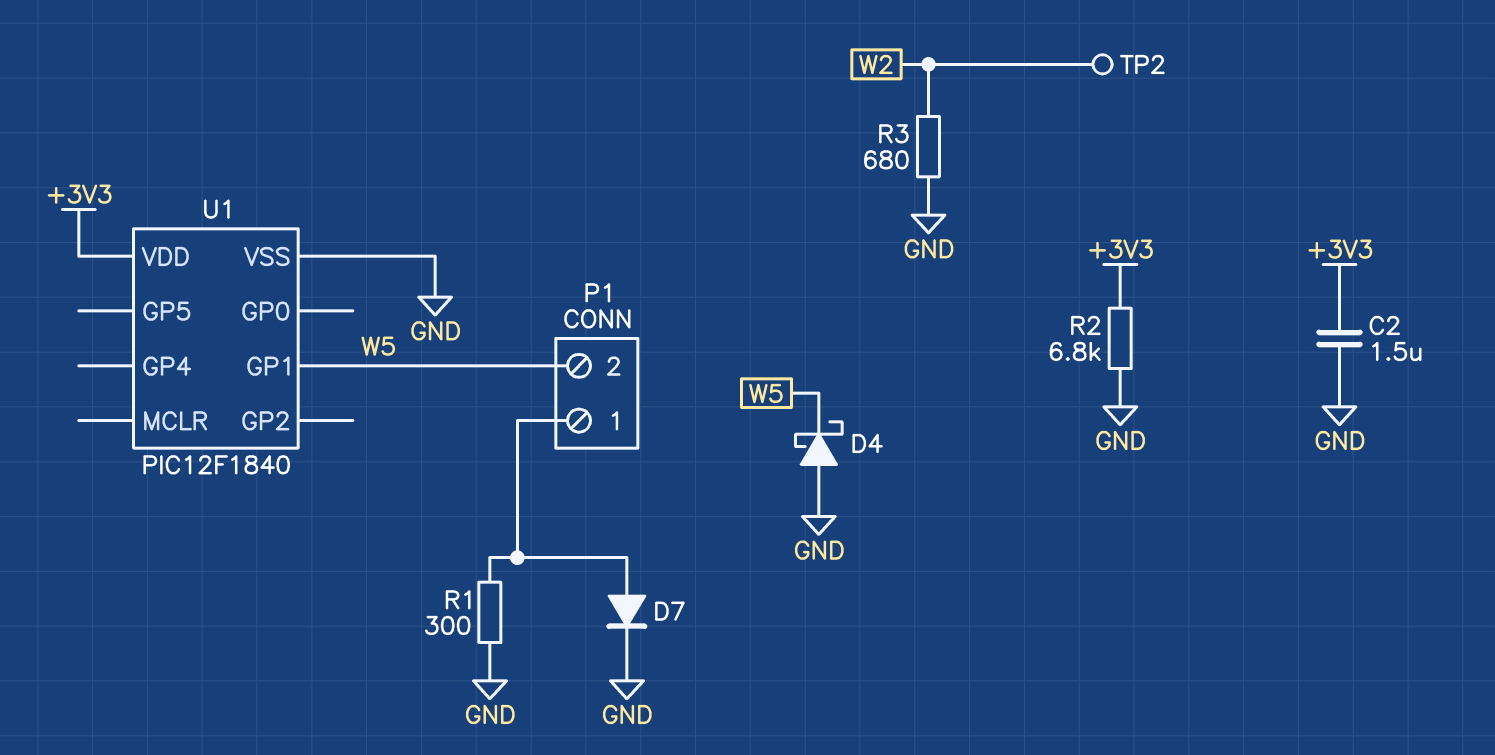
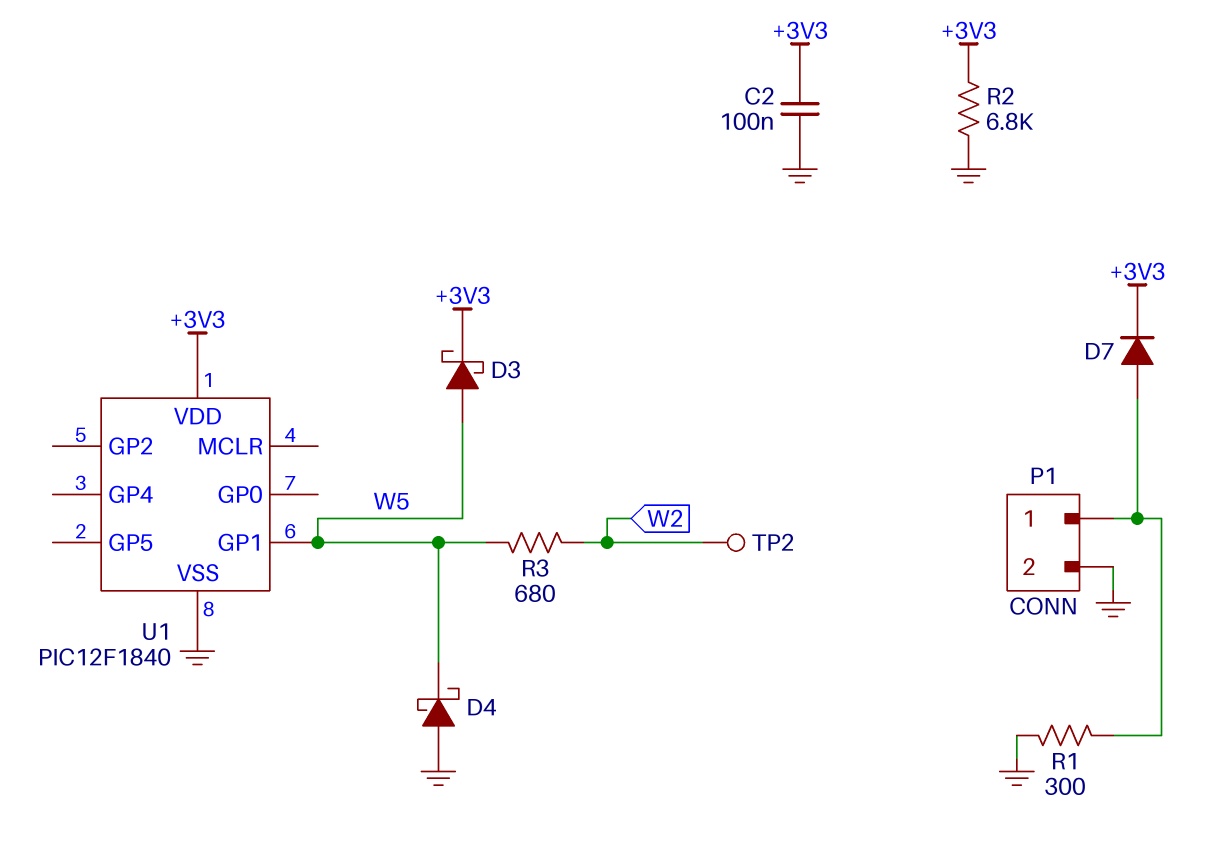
C2: 1.5uF (+3V3, GND) -> 100nF (+3V3, GND)
D3: none -> schottky (A W5, K +3V3)
D7: diode (A P1/1, K GND) -> diode (A P1/1, K +3V3)
P1 pin 2: W5 -> GND
R3: 680 (GND, W2) -> 680 (W2, W5)

